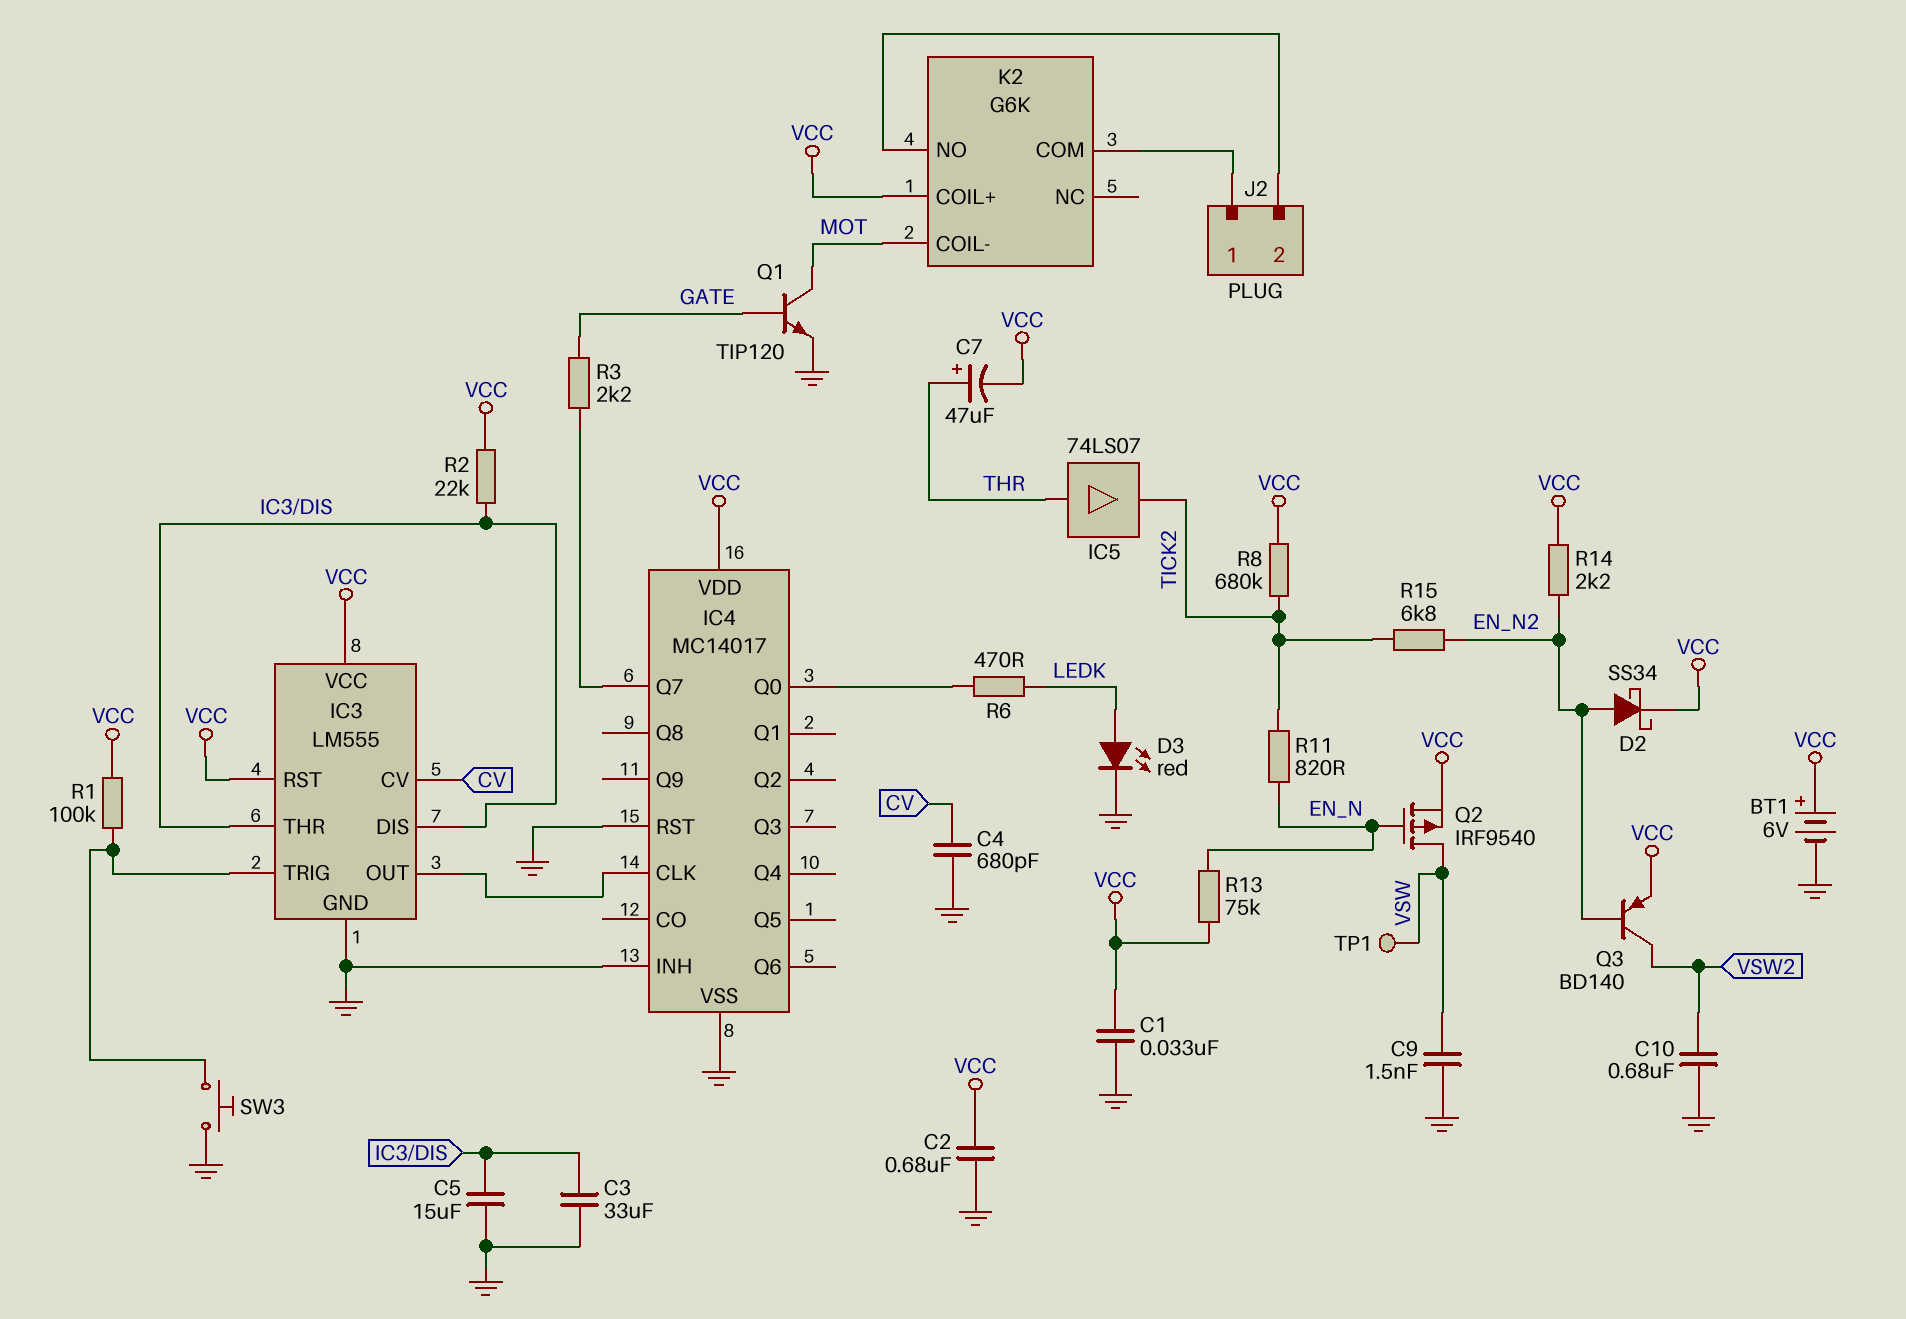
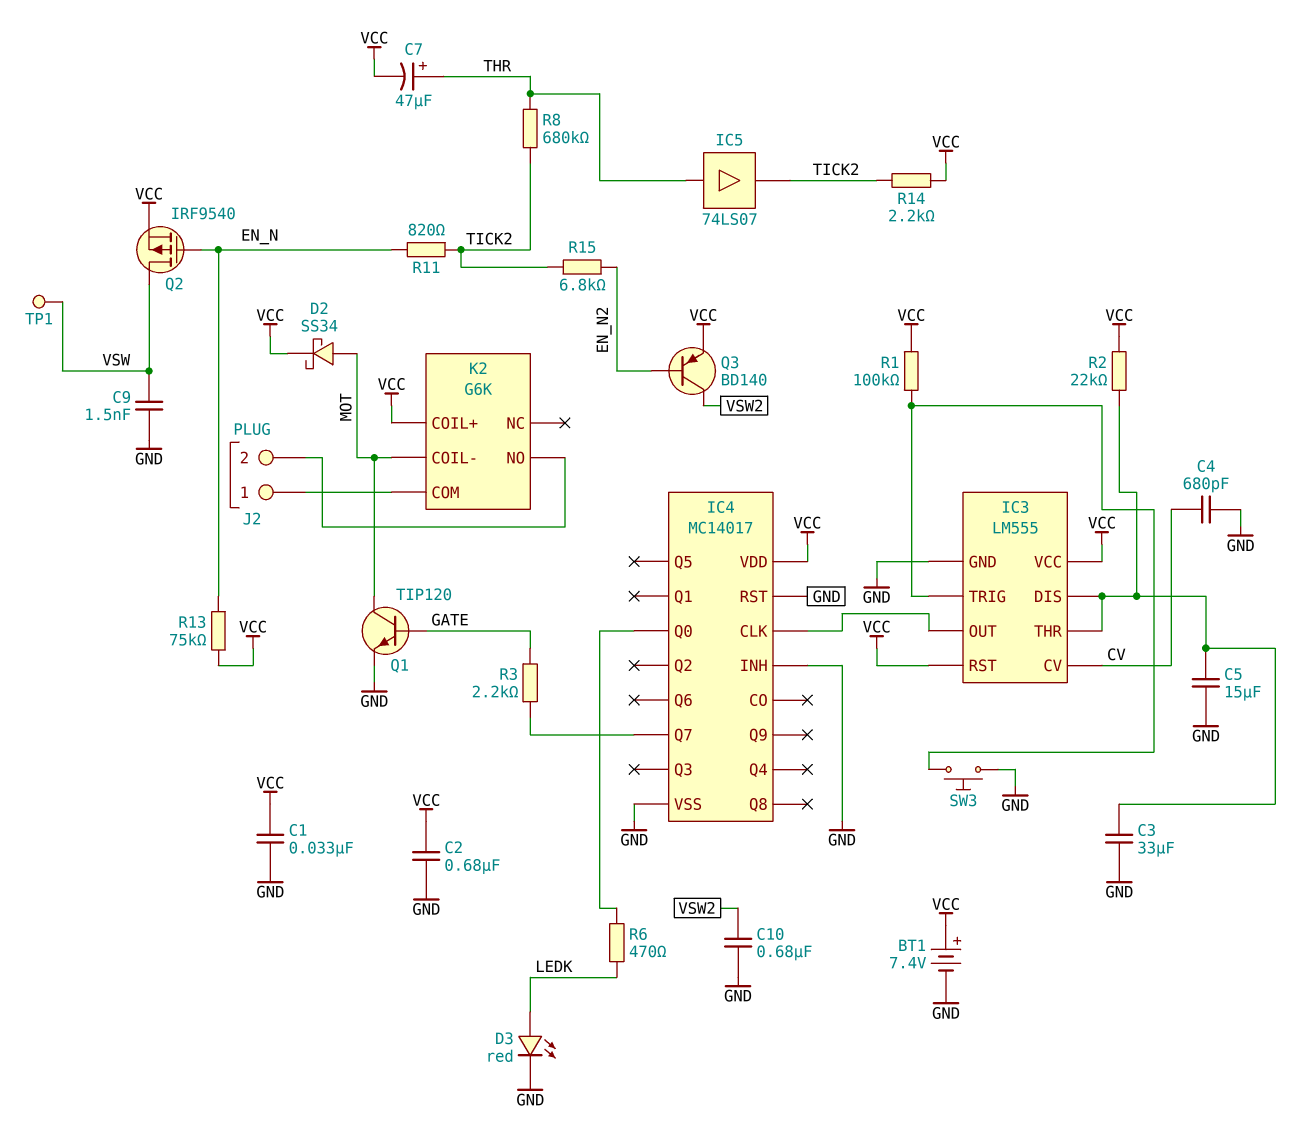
BT1: 6V (plus VCC, minus GND) -> 7.4V (plus VCC, minus GND)
D2: schottky SS34 (A EN_N2, K VCC) -> schottky SS34 (A MOT, K VCC)
R8: 680k (TICK2, VCC) -> 680k (THR, TICK2)
R14: 2.2k (EN_N2, VCC) -> 2.2k (TICK2, VCC)

